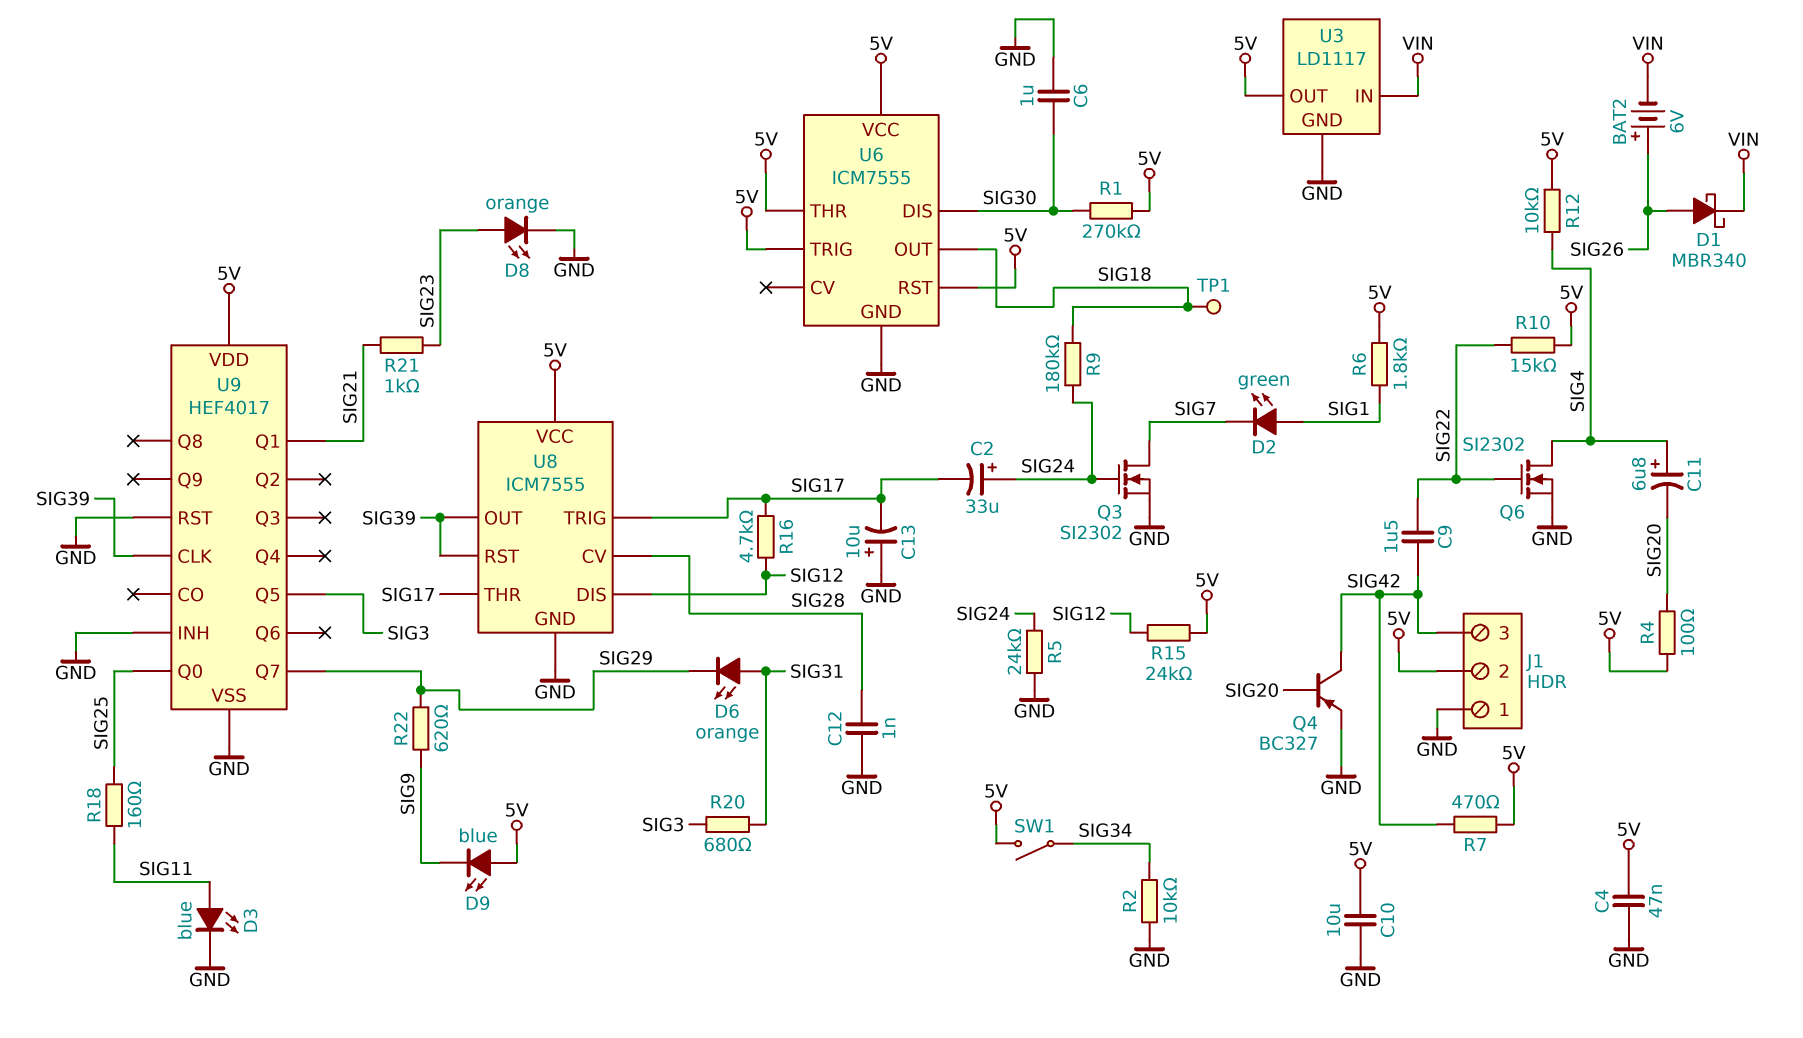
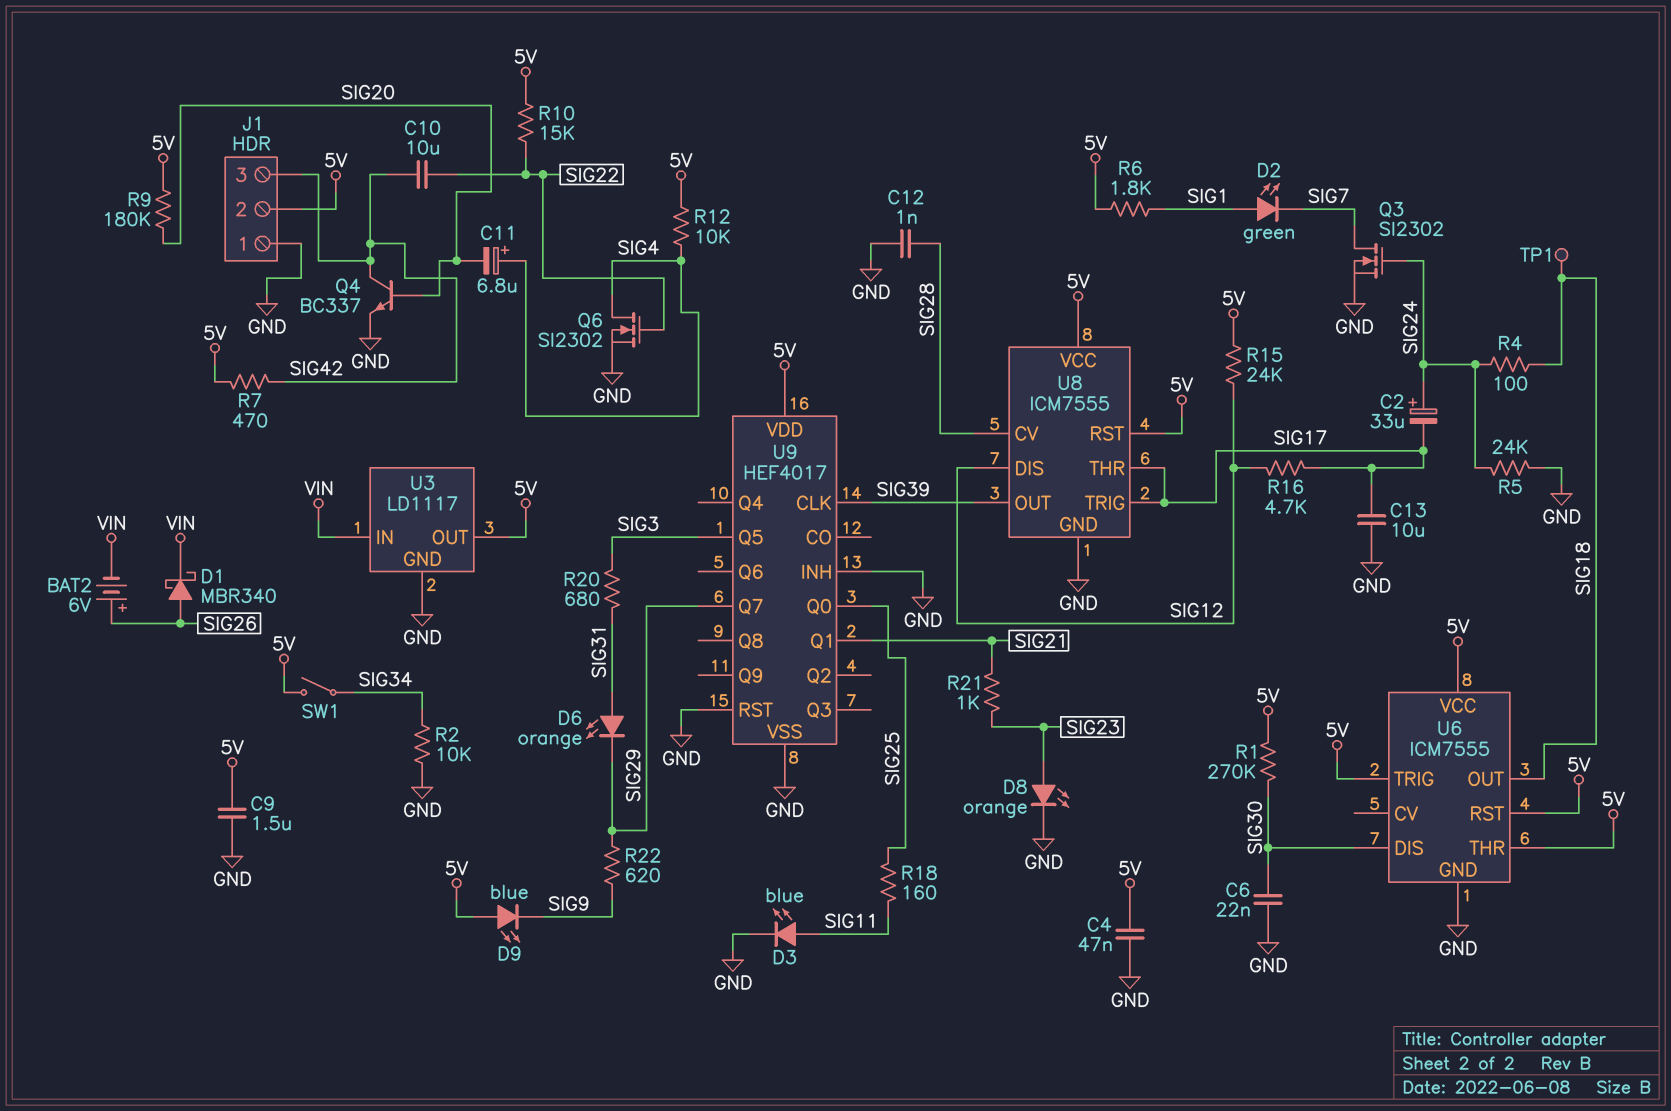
C6: 1uF (GND, SIG30) -> 22nF (GND, SIG30)
C9: 1.5uF (SIG22, SIG42) -> 1.5uF (5V, GND)
C10: 10uF (5V, GND) -> 10uF (SIG22, SIG42)
C13: 10uF (plus GND, minus SIG17) -> 10uF (GND, SIG17)
Q4: PNP BC327 (B SIG20, C SIG42, E GND) -> NPN BC337 (B SIG20, C SIG42, E GND)
R4: 100 (5V, SIG20) -> 100 (SIG18, SIG24)
R9: 180k (SIG18, SIG24) -> 180k (5V, SIG20)
U8 pin RST: SIG39 -> 5V

